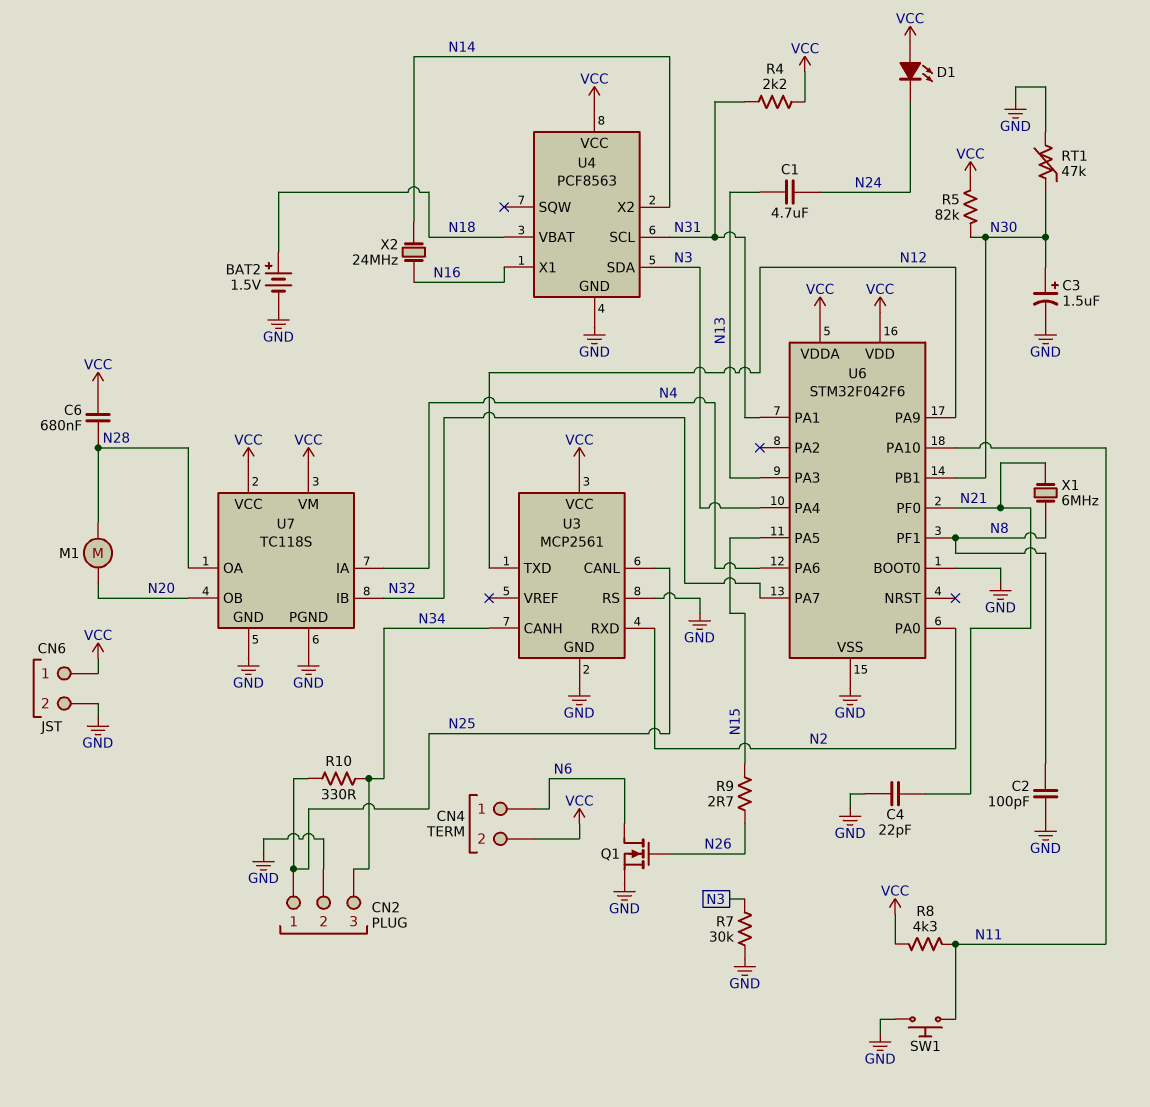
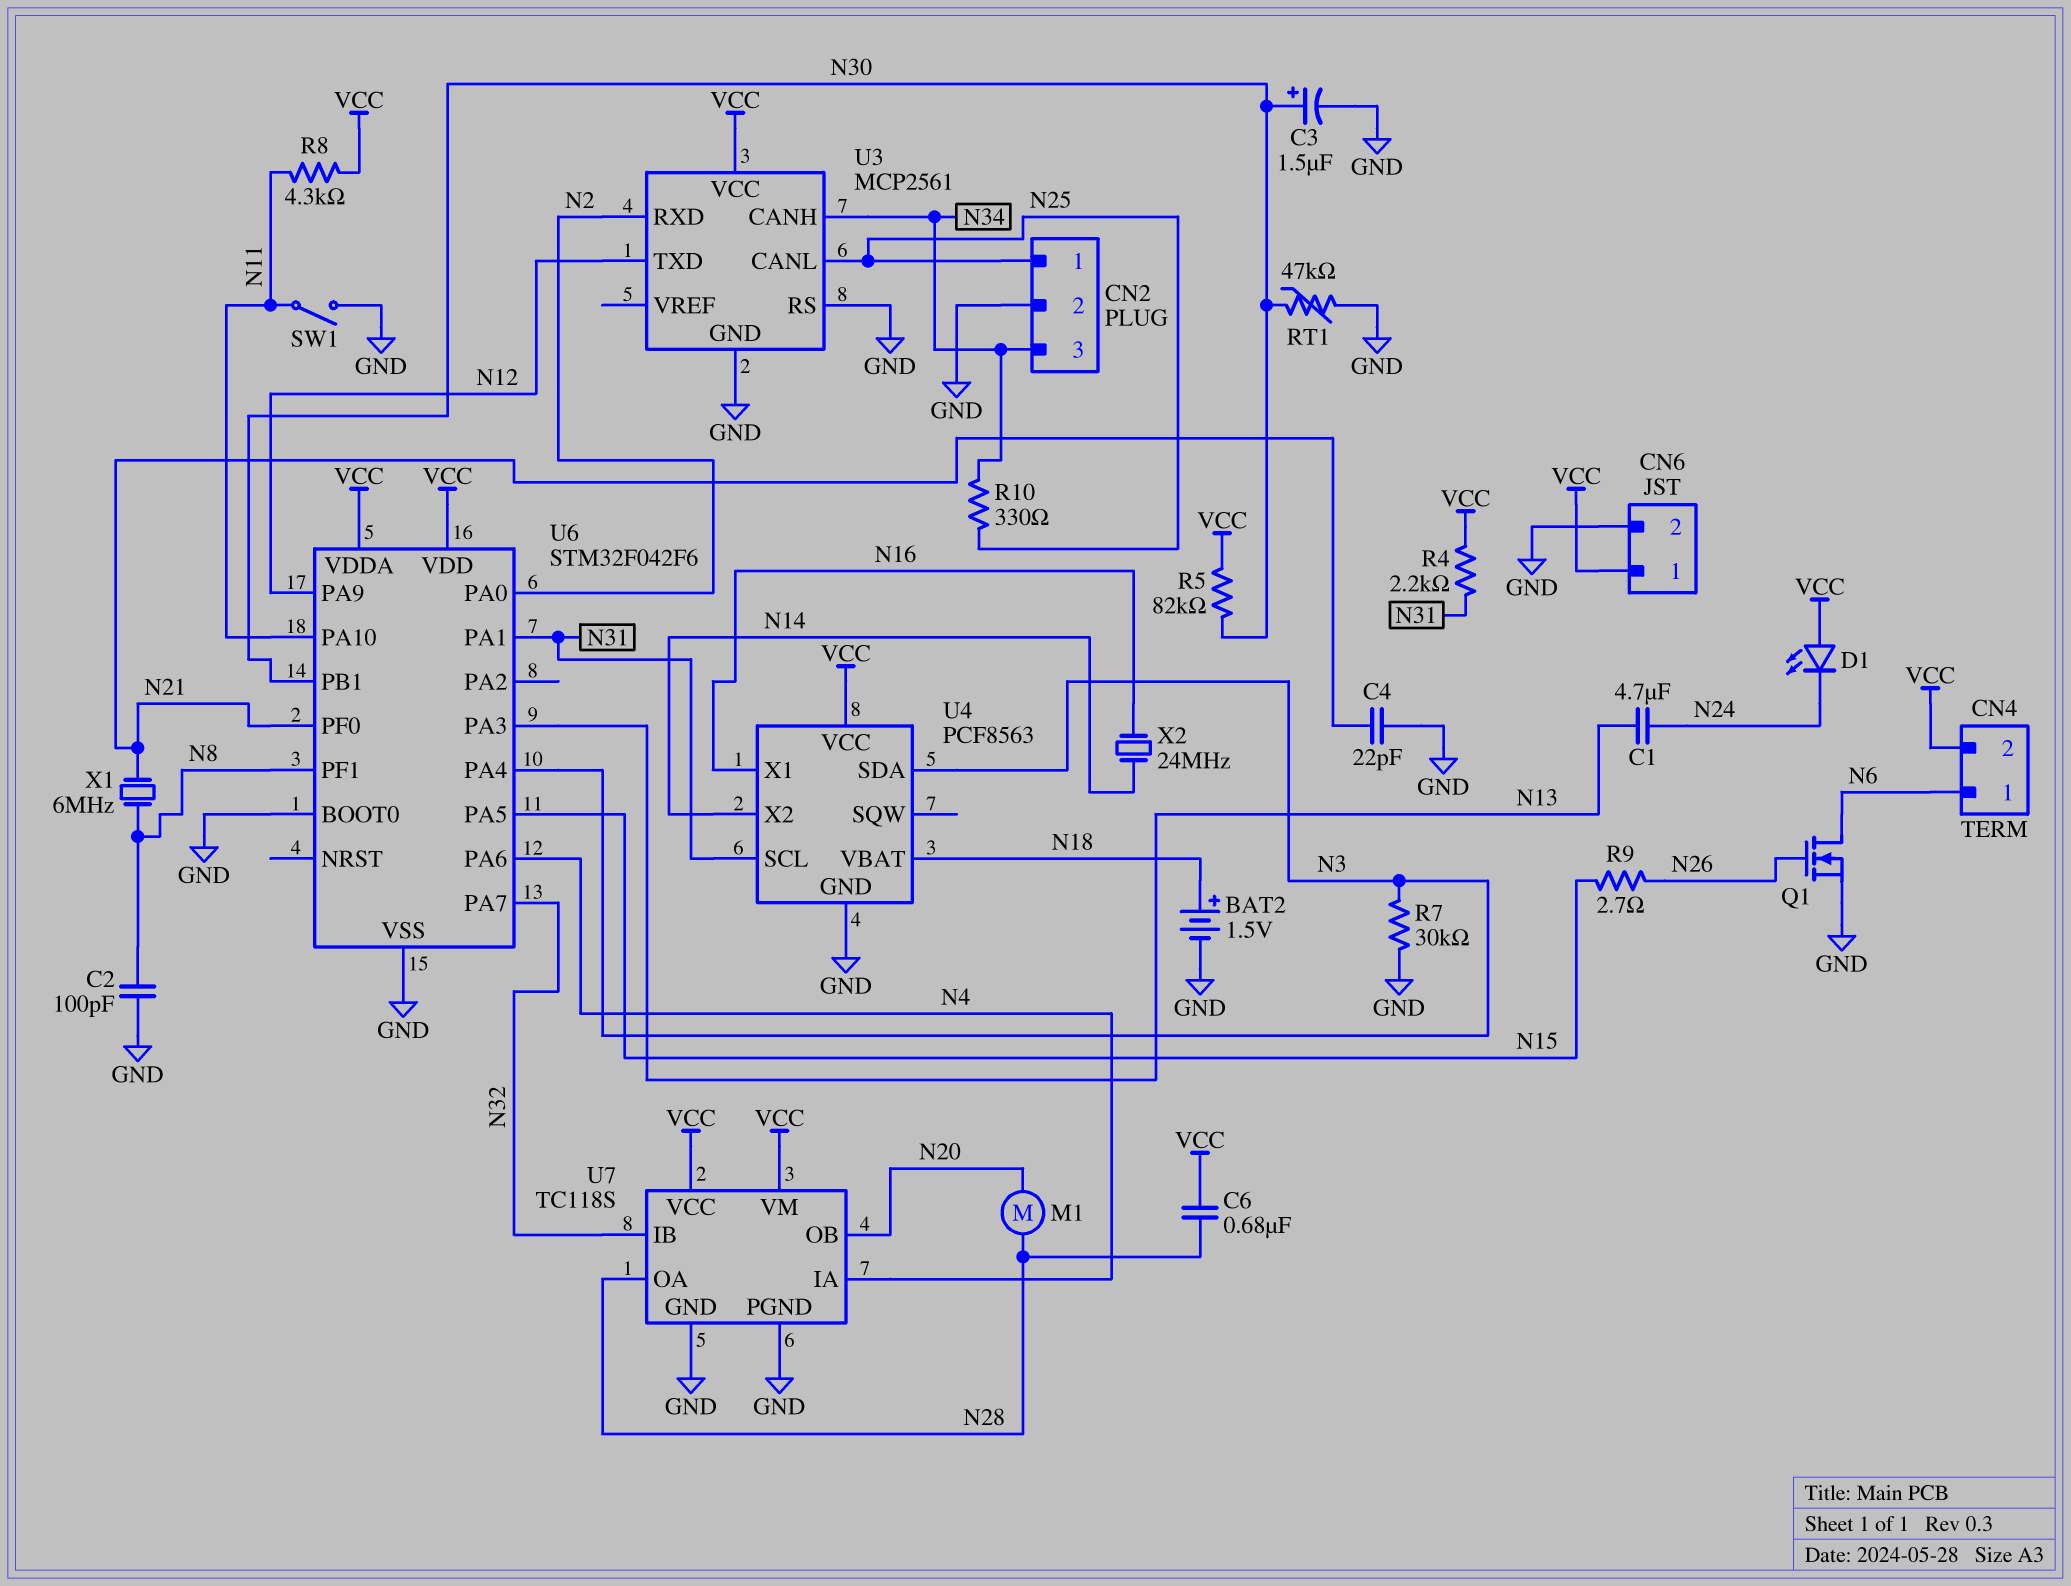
SW1: button (GND, N11) -> switch (GND, N11)

